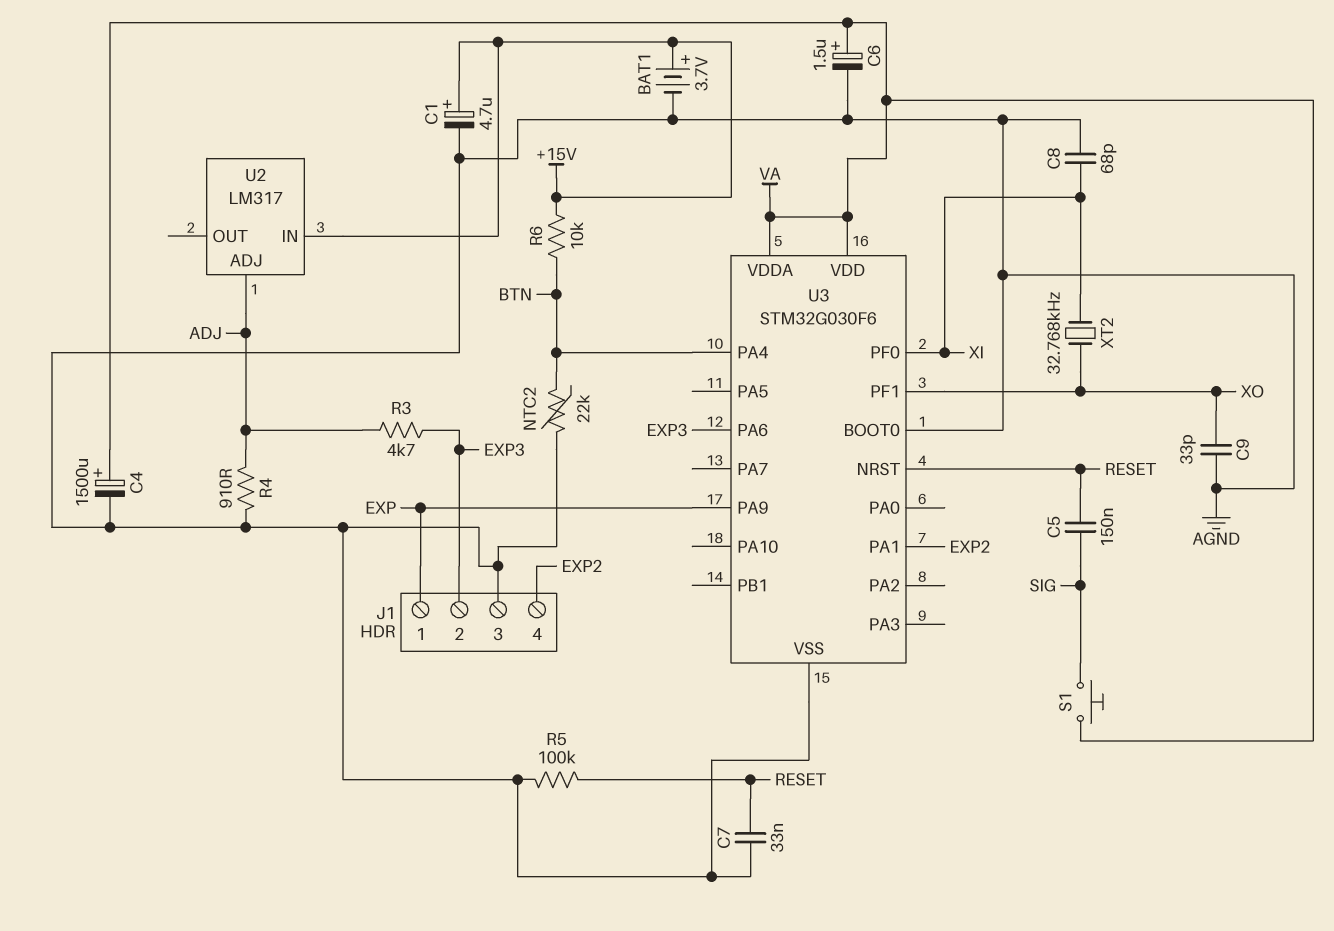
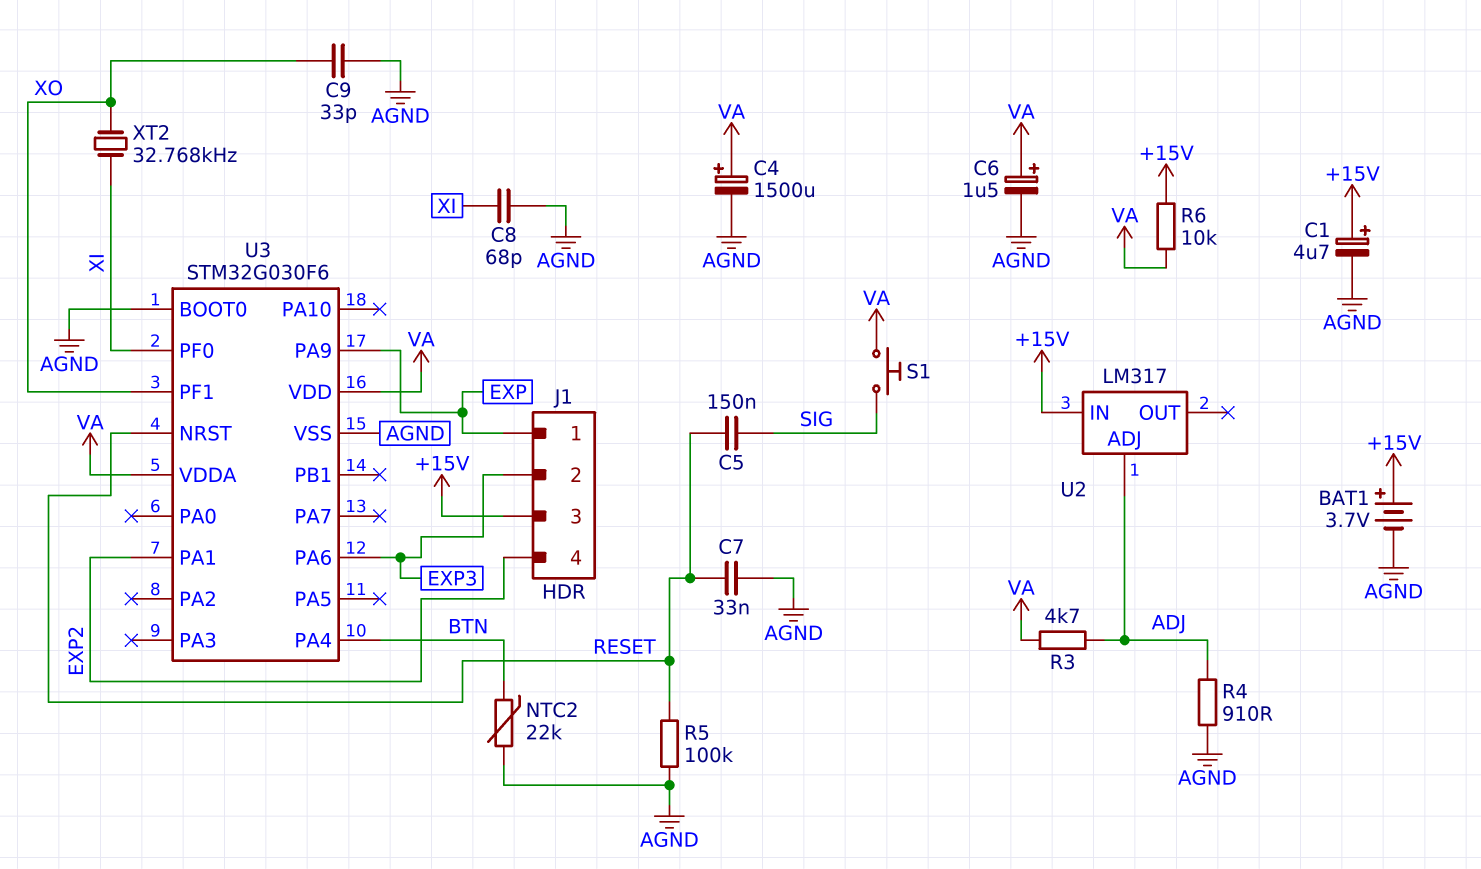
J1 pin 3: AGND -> +15V
R3: 4.7k (ADJ, EXP3) -> 4.7k (ADJ, VA)
R6: 10k (+15V, BTN) -> 10k (+15V, VA)

